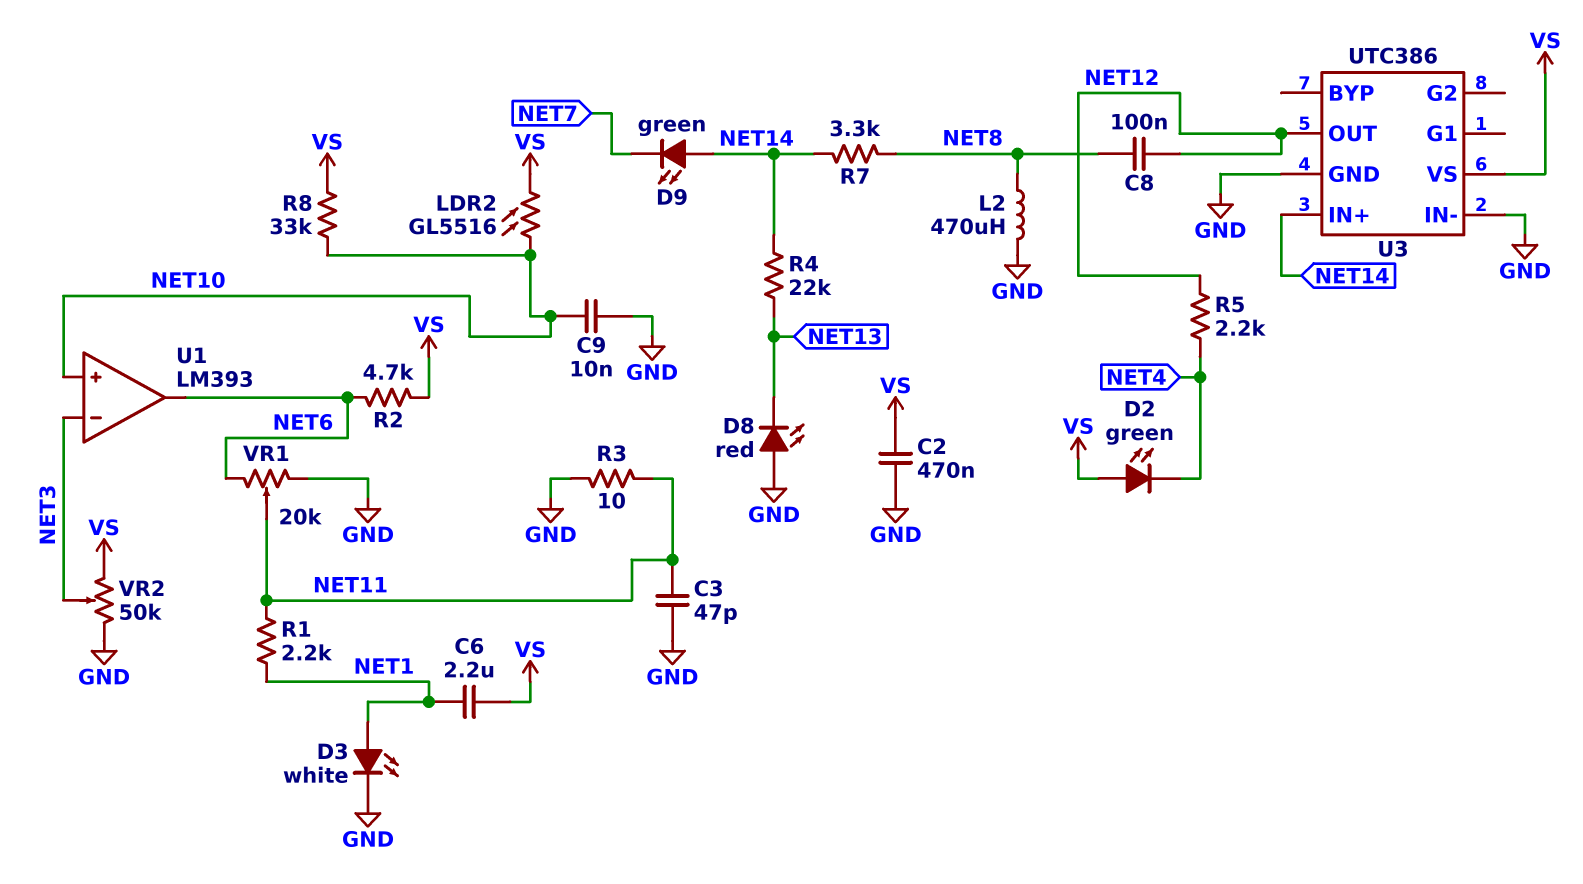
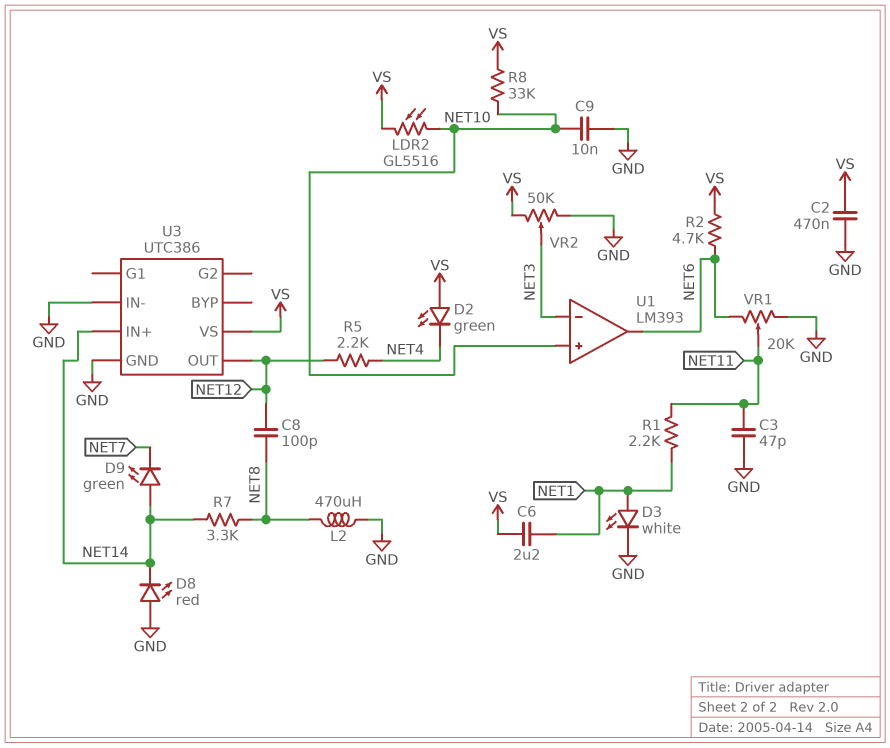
C8: 100nF (NET8, NET12) -> 100pF (NET8, NET12)
D8: LED red (A GND, K NET13) -> LED red (A GND, K NET14)
R3: 10 (GND, NET11) -> none
R4: 22k (NET13, NET14) -> none

